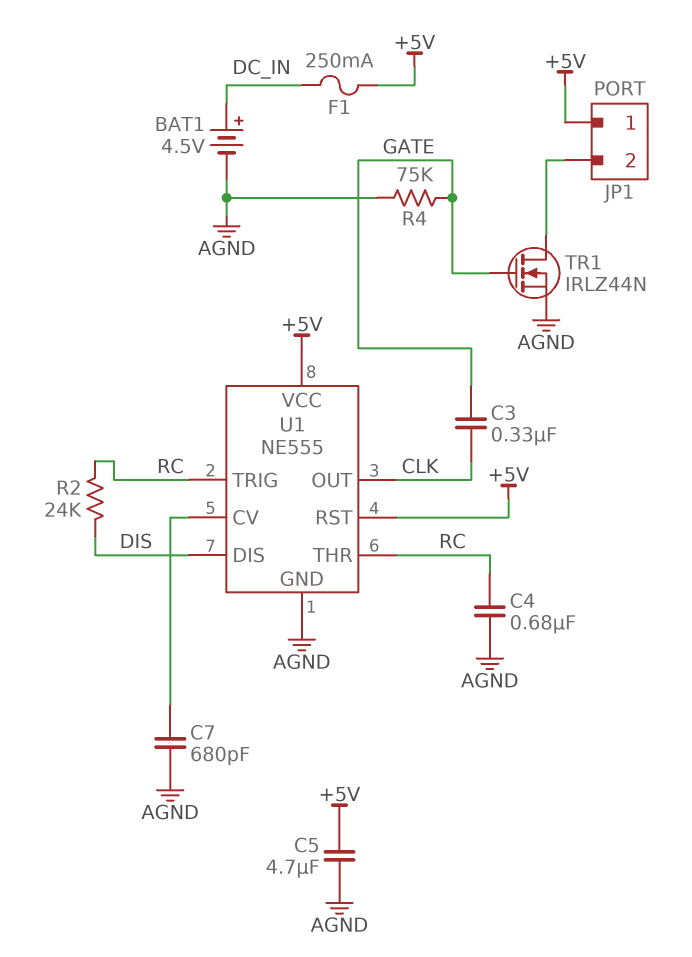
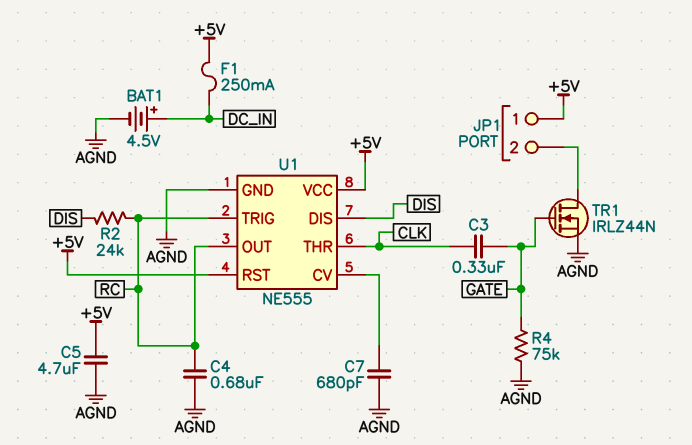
U1 pin OUT: CLK -> RC
U1 pin THR: RC -> CLK

